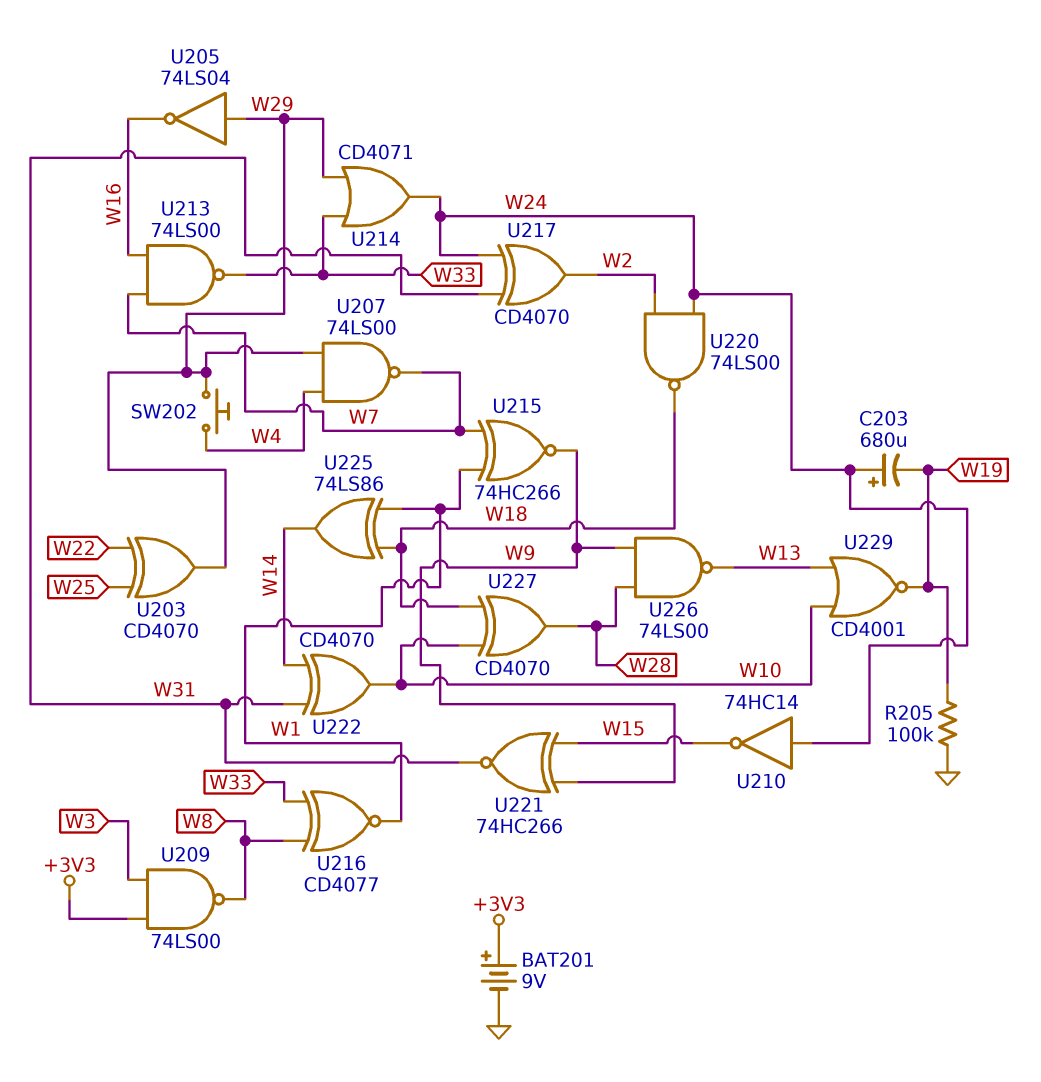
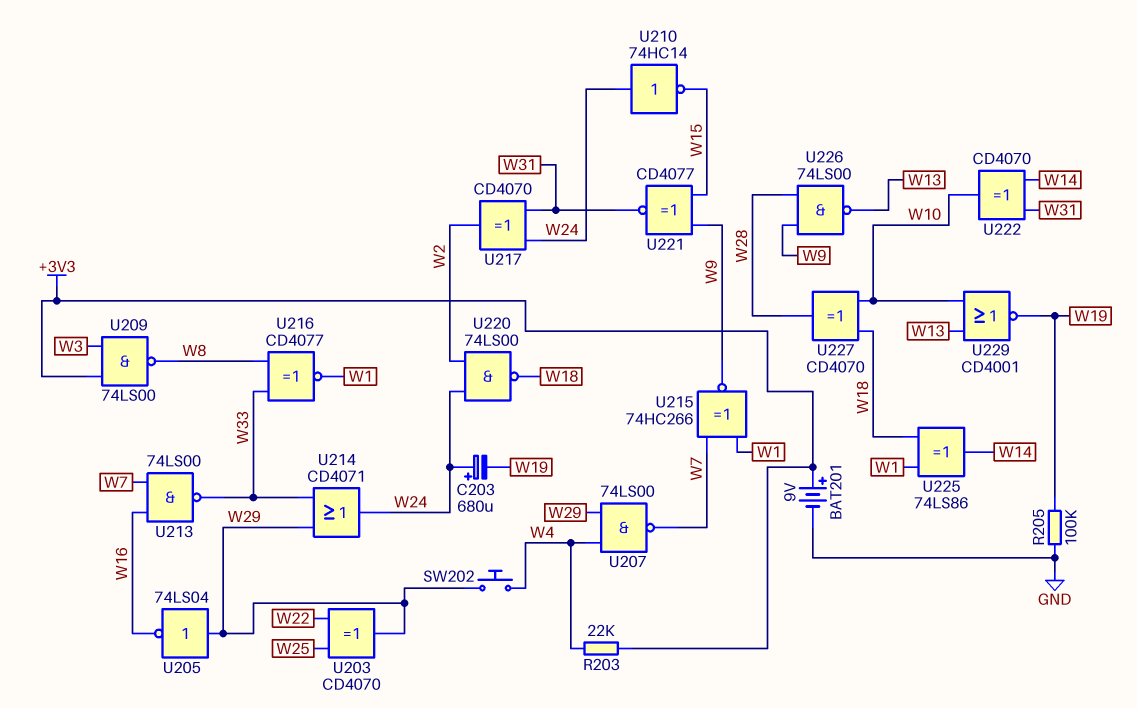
R203: none -> 22k (+3V3, W4)
U221: XNOR 74HC266 (in W9, in W15, out W31) -> XNOR CD4077 (in W9, in W15, out W31)

